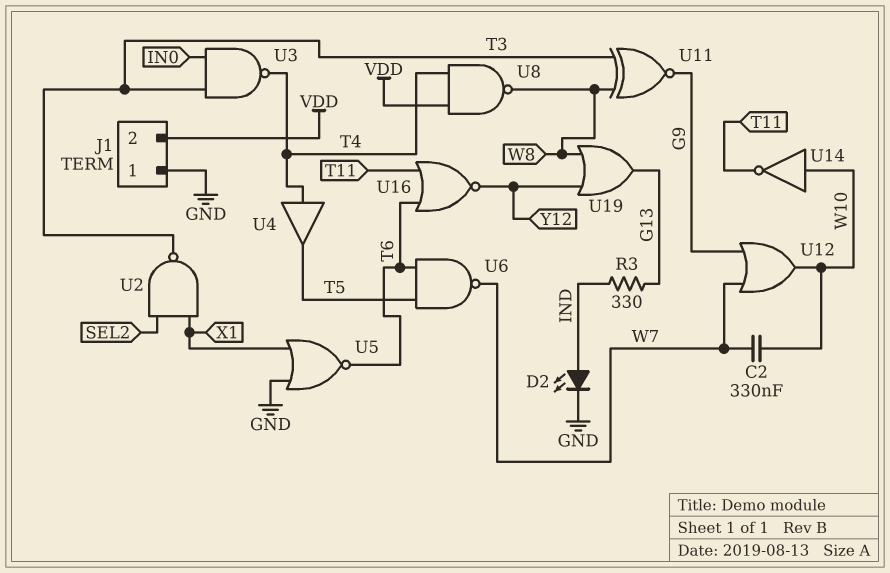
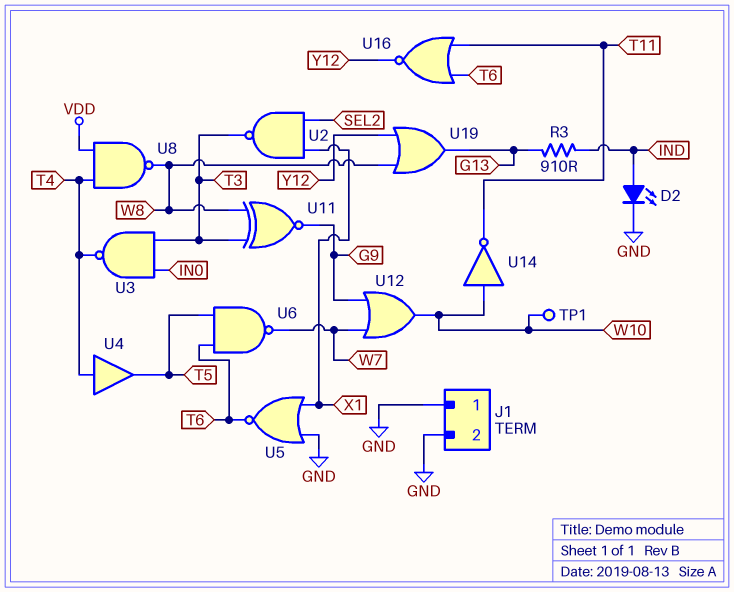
C2: 330nF (W7, W10) -> none
J1 pin 2: VDD -> GND
R3: 330 (G13, IND) -> 910 (G13, IND)
TP1: none -> test point (W10)

